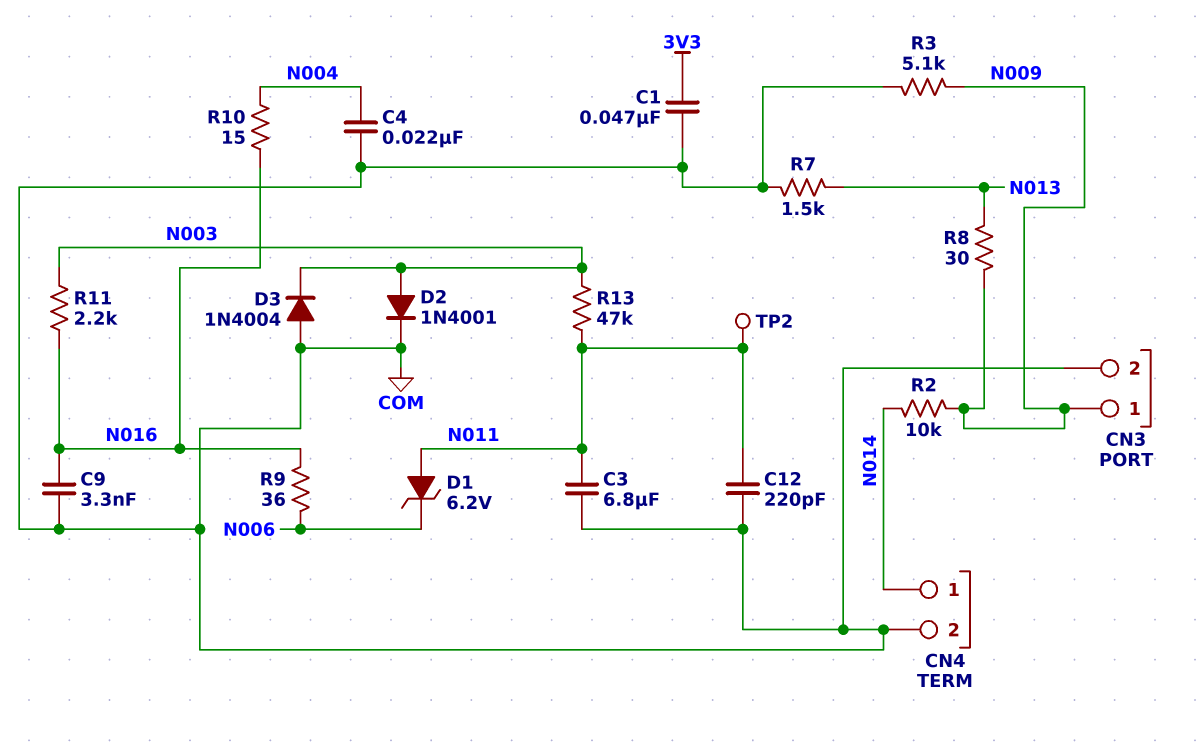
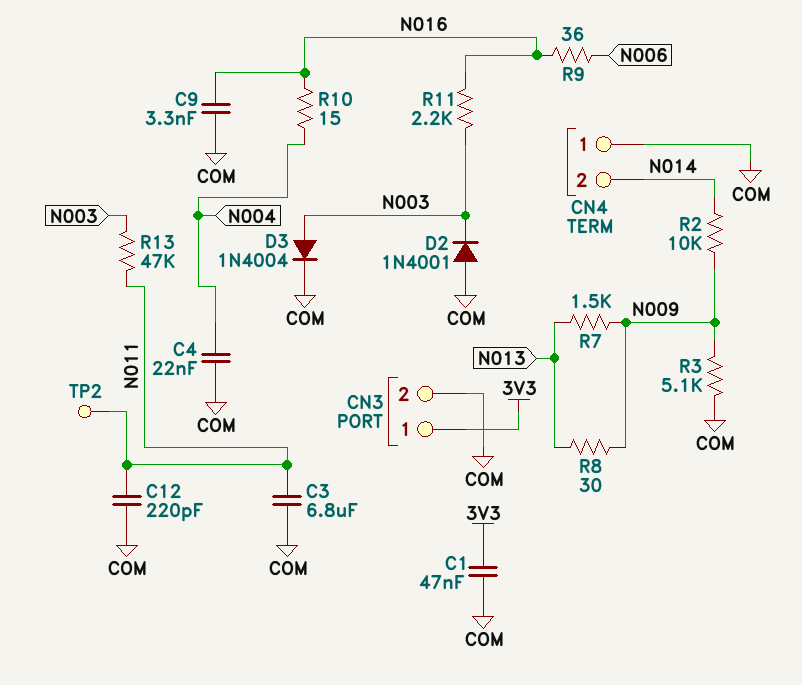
CN3 pin 1: N009 -> 3V3
CN4 pin 1: N014 -> COM
CN4 pin 2: COM -> N014
D1: zener 6.2V (A N011, K N006) -> none
D2: diode 1N4001 (A N003, K COM) -> diode 1N4001 (A COM, K N003)
D3: diode 1N4004 (A COM, K N003) -> diode 1N4004 (A N003, K COM)
R7: 1.5k (COM, N013) -> 1.5k (N009, N013)

